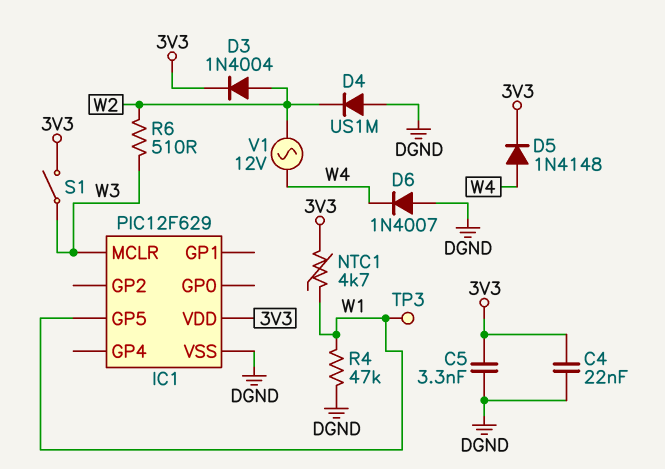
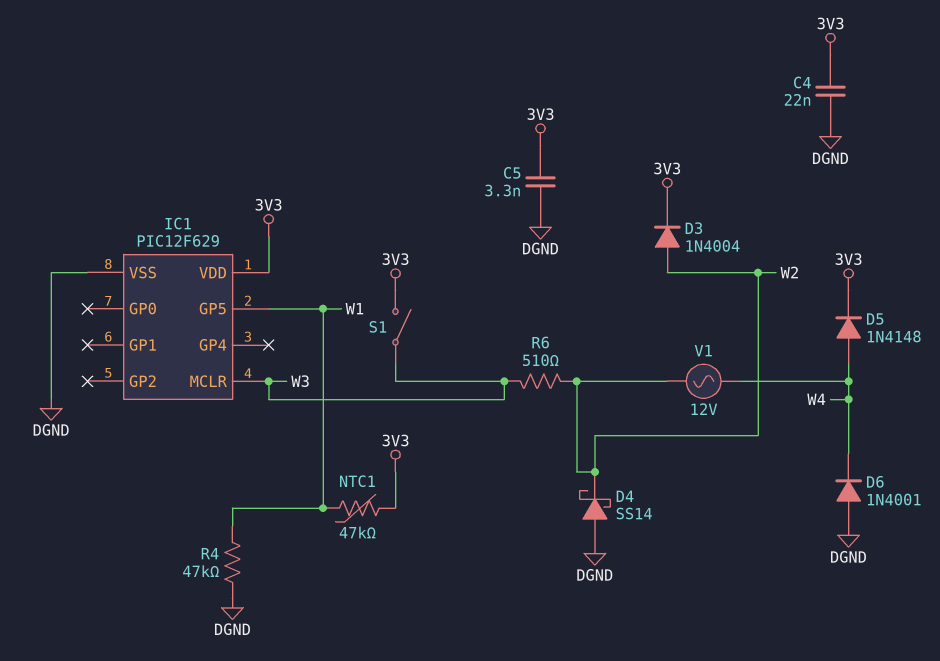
D4: diode US1M (A DGND, K W2) -> schottky SS14 (A DGND, K W2)
D6: diode 1N4007 (A DGND, K W4) -> diode 1N4001 (A DGND, K W4)
NTC1: 4.7k (3V3, W1) -> 47k (3V3, W1)
TP3: test point (W1) -> none

